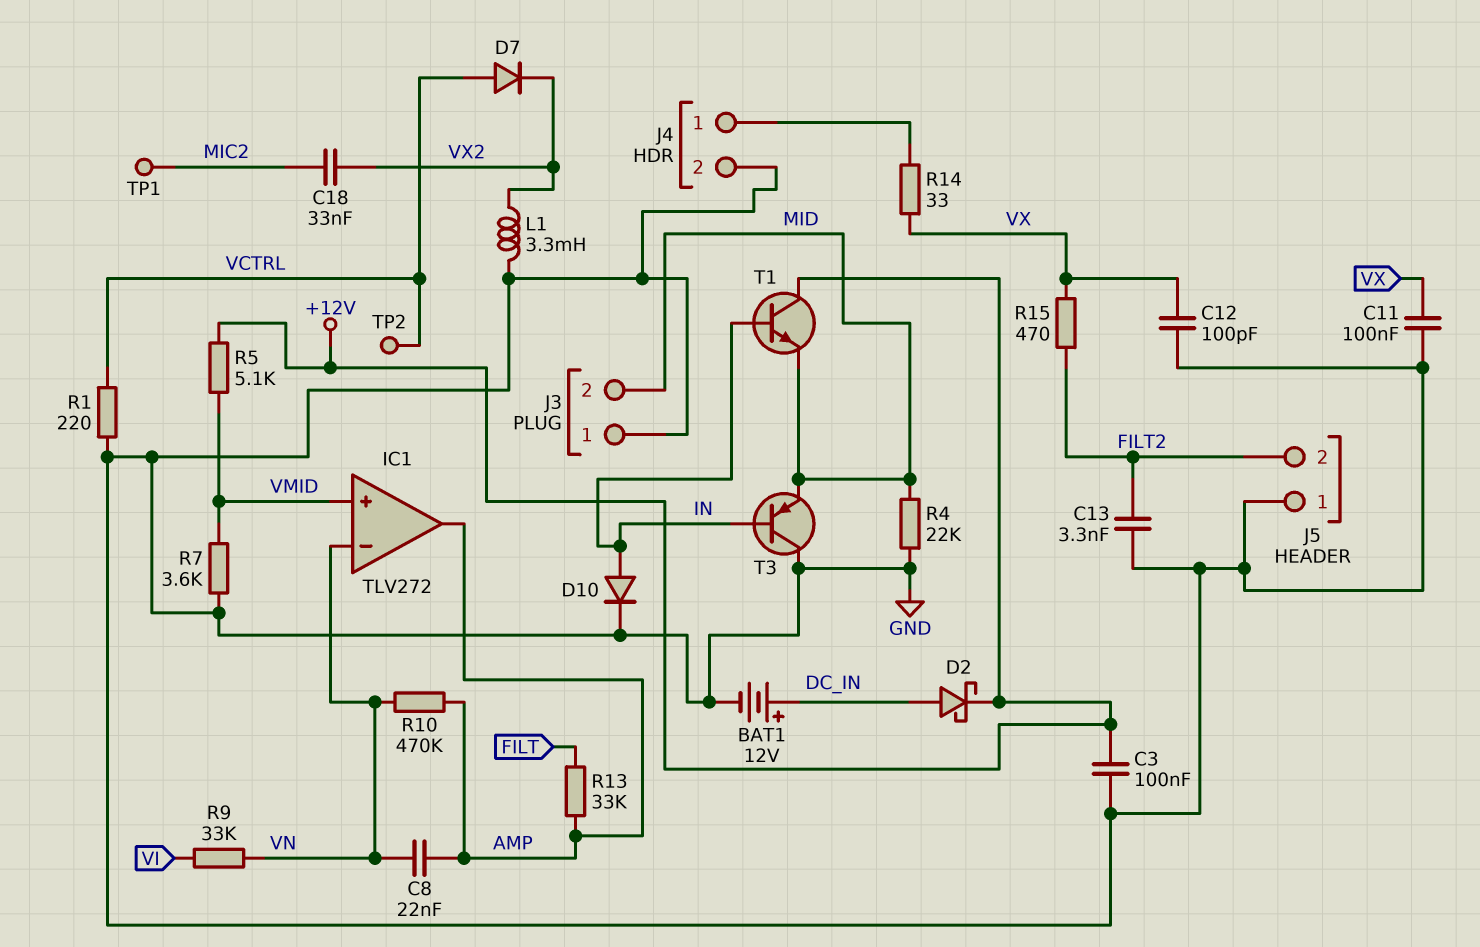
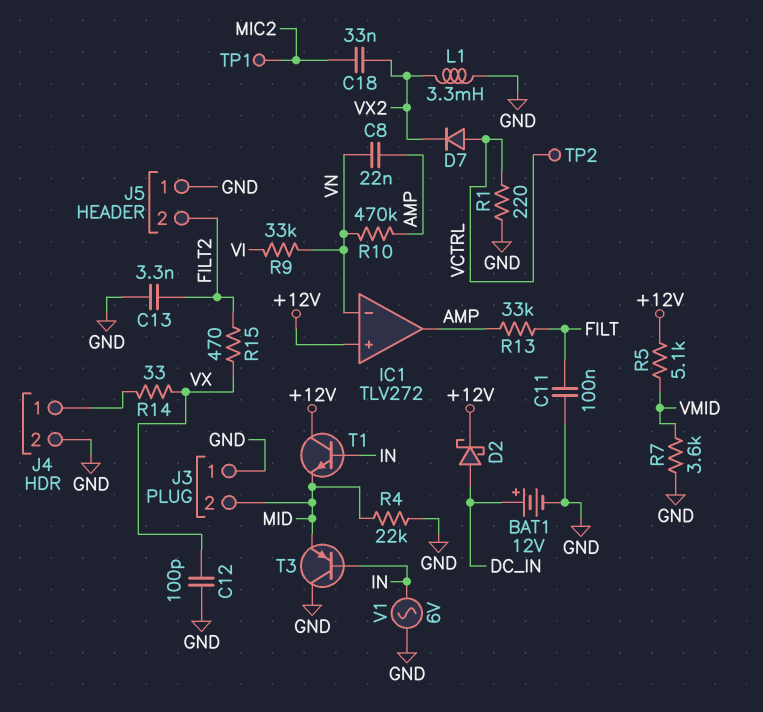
C3: 100nF (+12V, GND) -> none
C11: 100nF (GND, VX) -> 100nF (FILT, GND)
D10: diode (A IN, K GND) -> none
IC1 pin in+: VMID -> +12V
V1: none -> AC 6V (GND, IN)

